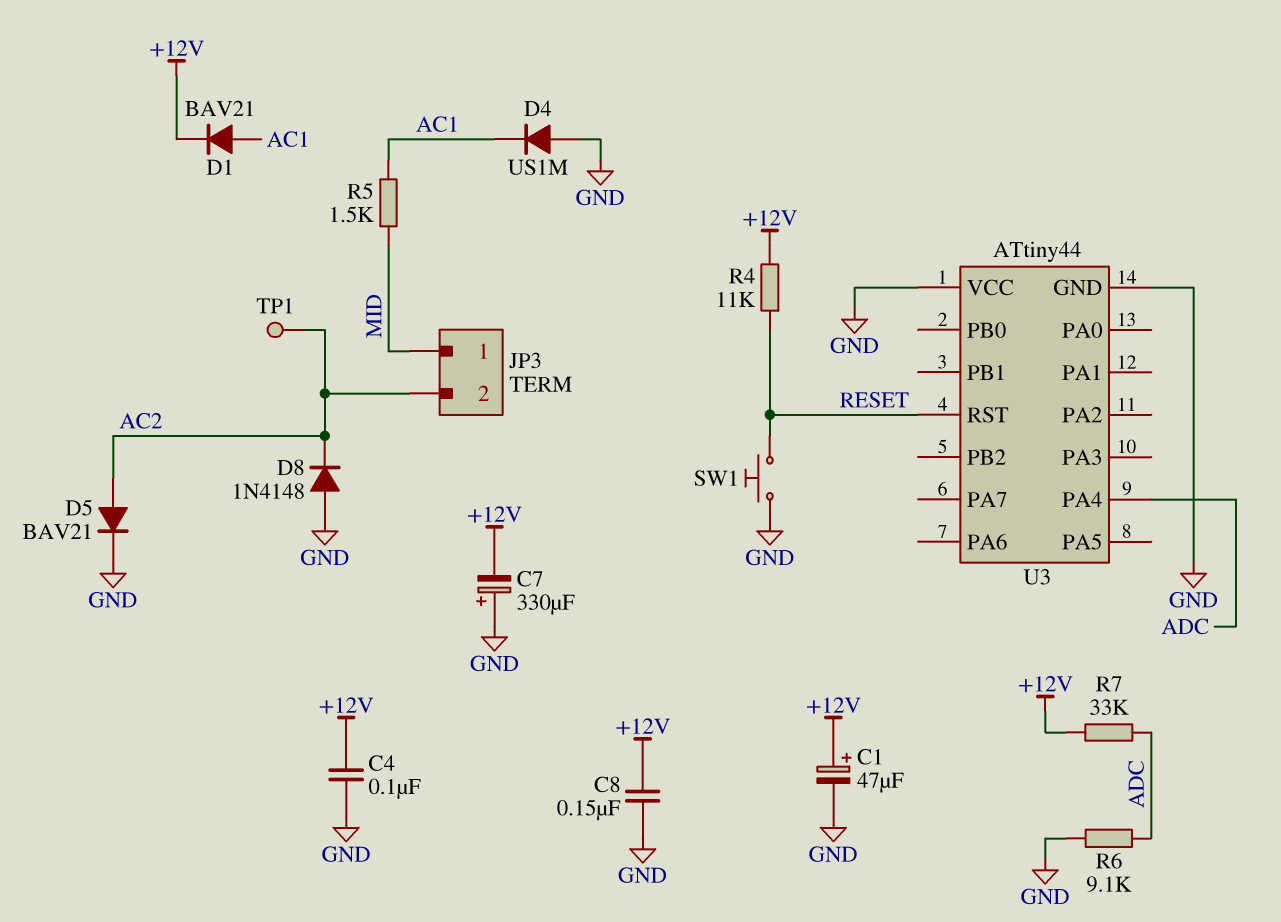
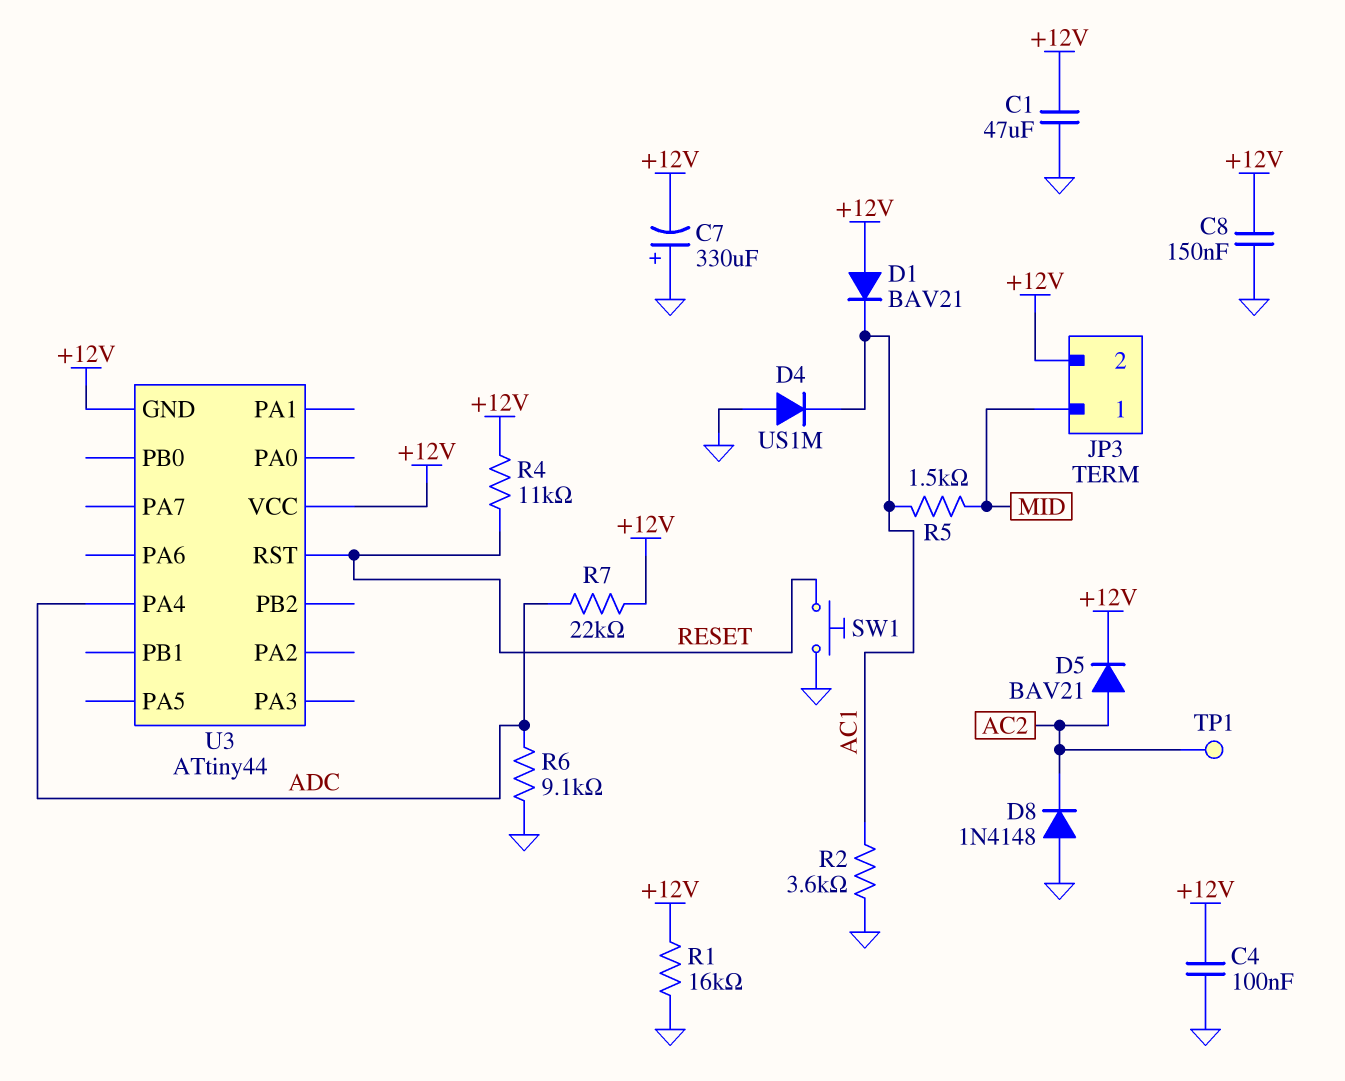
C1: 47uF (plus +12V, minus GND) -> 47uF (+12V, GND)
D1: diode BAV21 (A AC1, K +12V) -> diode BAV21 (A +12V, K AC1)
D5: diode BAV21 (A AC2, K GND) -> diode BAV21 (A AC2, K +12V)
JP3 pin 2: AC2 -> +12V
R1: none -> 16k (+12V, GND)
R2: none -> 3.6k (AC1, GND)
R7: 33k (+12V, ADC) -> 22k (+12V, ADC)
U3 pin GND: GND -> +12V
U3 pin VCC: GND -> +12V

